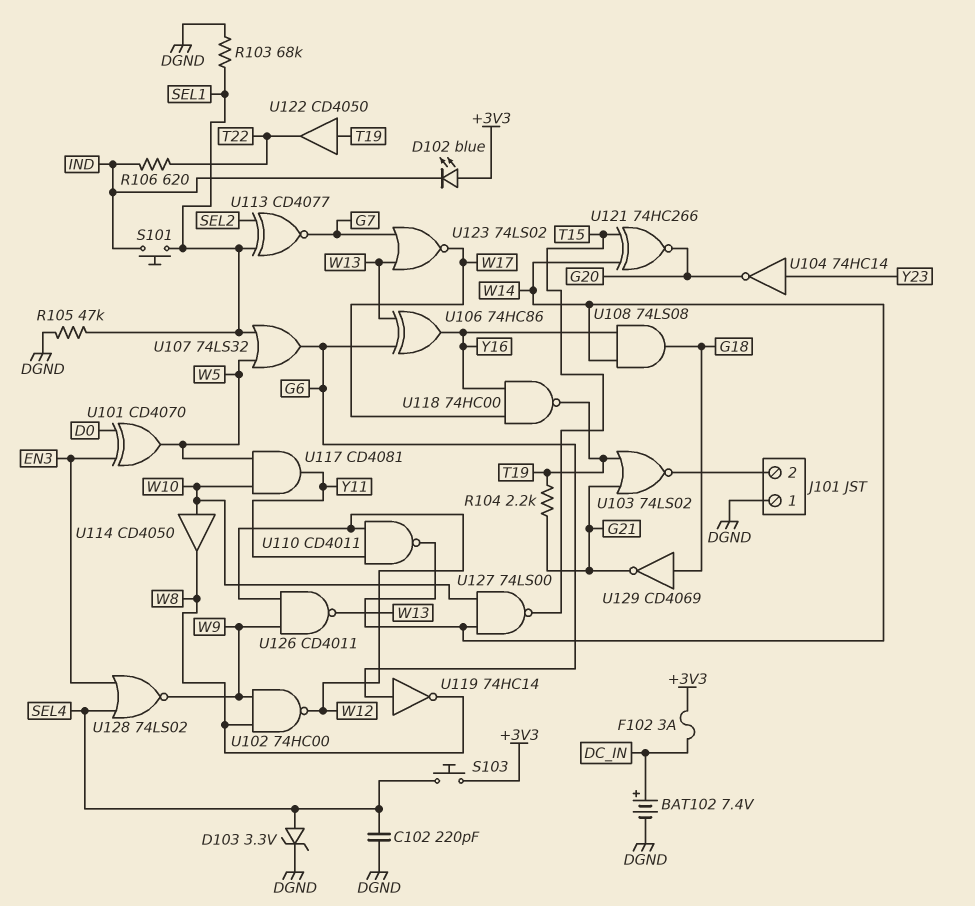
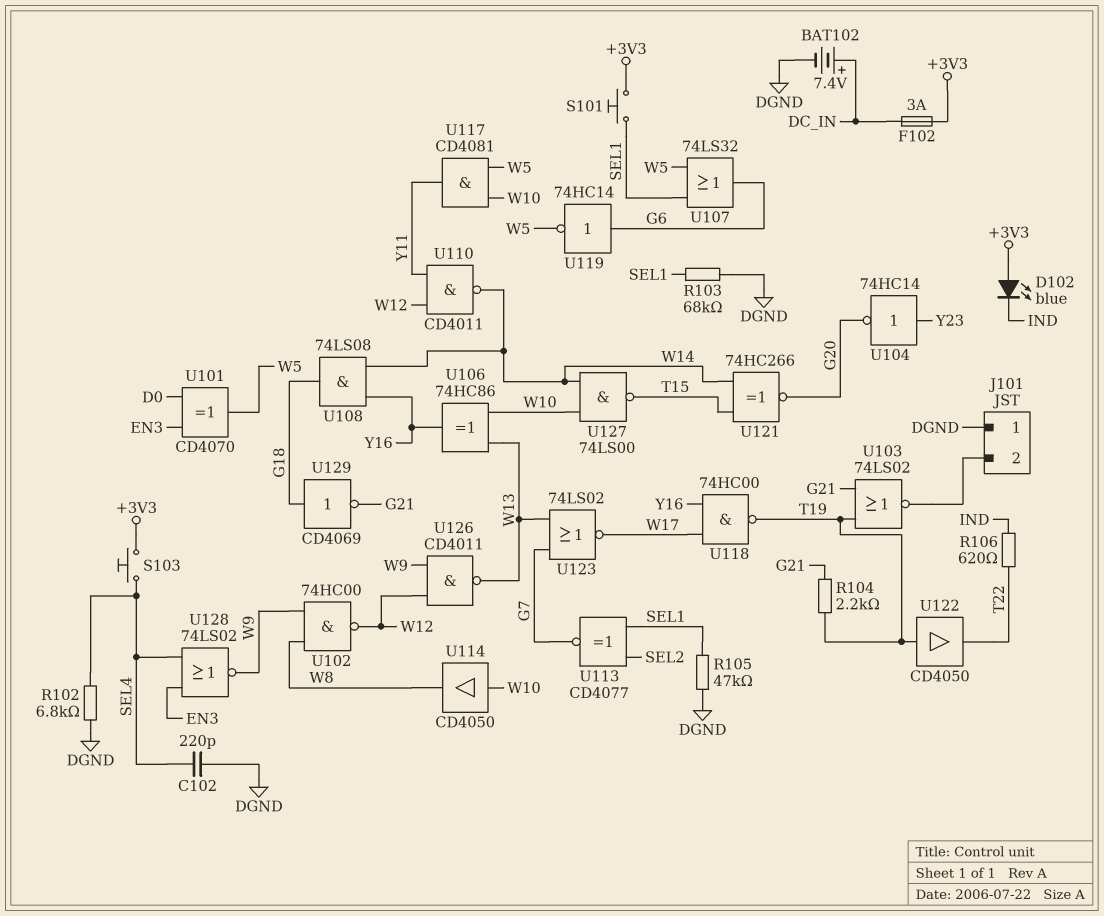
D103: zener 3.3V (A SEL4, K DGND) -> none
R102: none -> 6.8k (DGND, SEL4)
S101: button (IND, SEL1) -> button (+3V3, SEL1)
U106: XOR 74HC86 (in G6, in W13, out Y16) -> XOR 74HC86 (in W10, in W13, out Y16)
U119: NOT 74HC14 (in G6, out W8) -> NOT 74HC14 (in G6, out W5)

